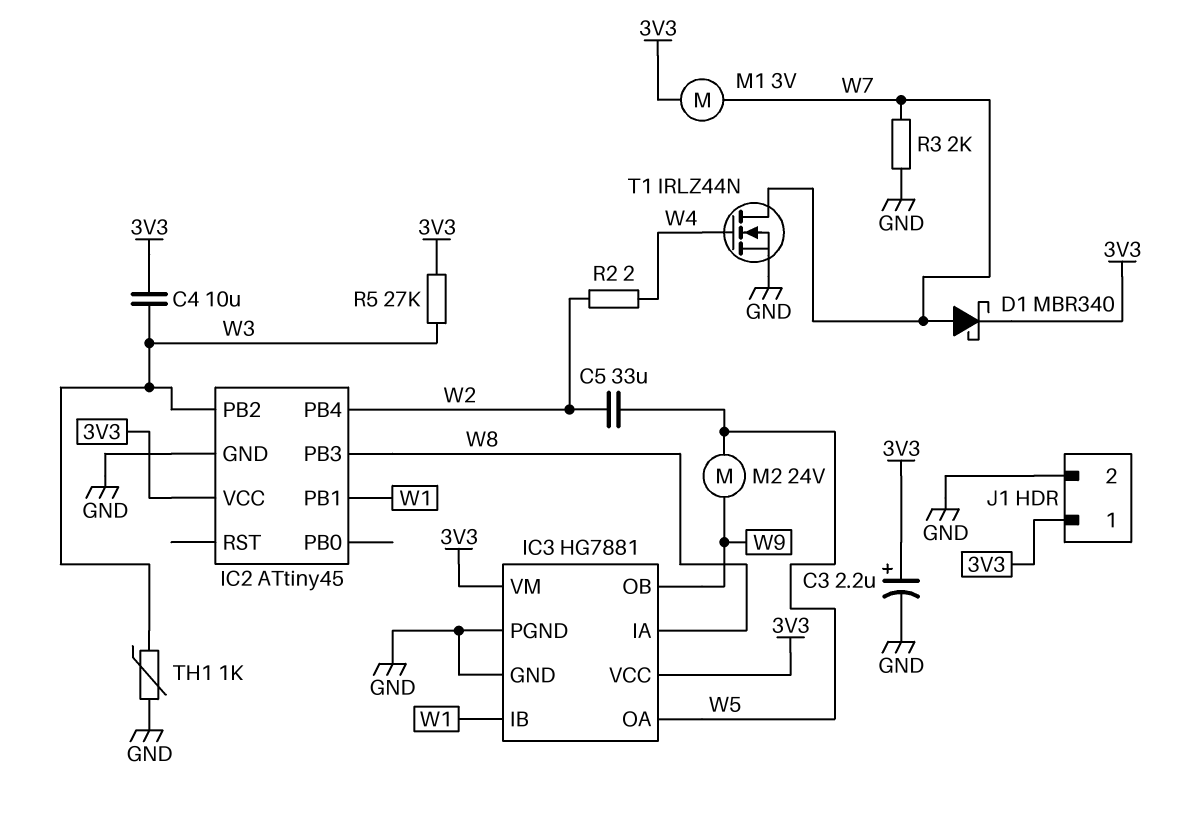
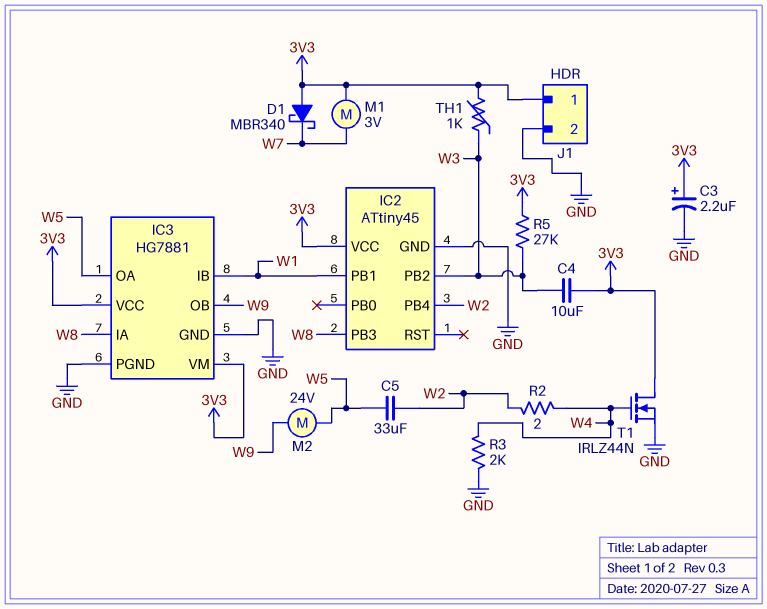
D1: schottky MBR340 (A W7, K 3V3) -> schottky MBR340 (A 3V3, K W7)
R3: 2k (GND, W7) -> 2k (GND, W4)
T1: NMOS IRLZ44N (G W4, D W7, S GND) -> NMOS IRLZ44N (G W4, D 3V3, S GND)
TH1: 1k (GND, W3) -> 1k (3V3, W3)

